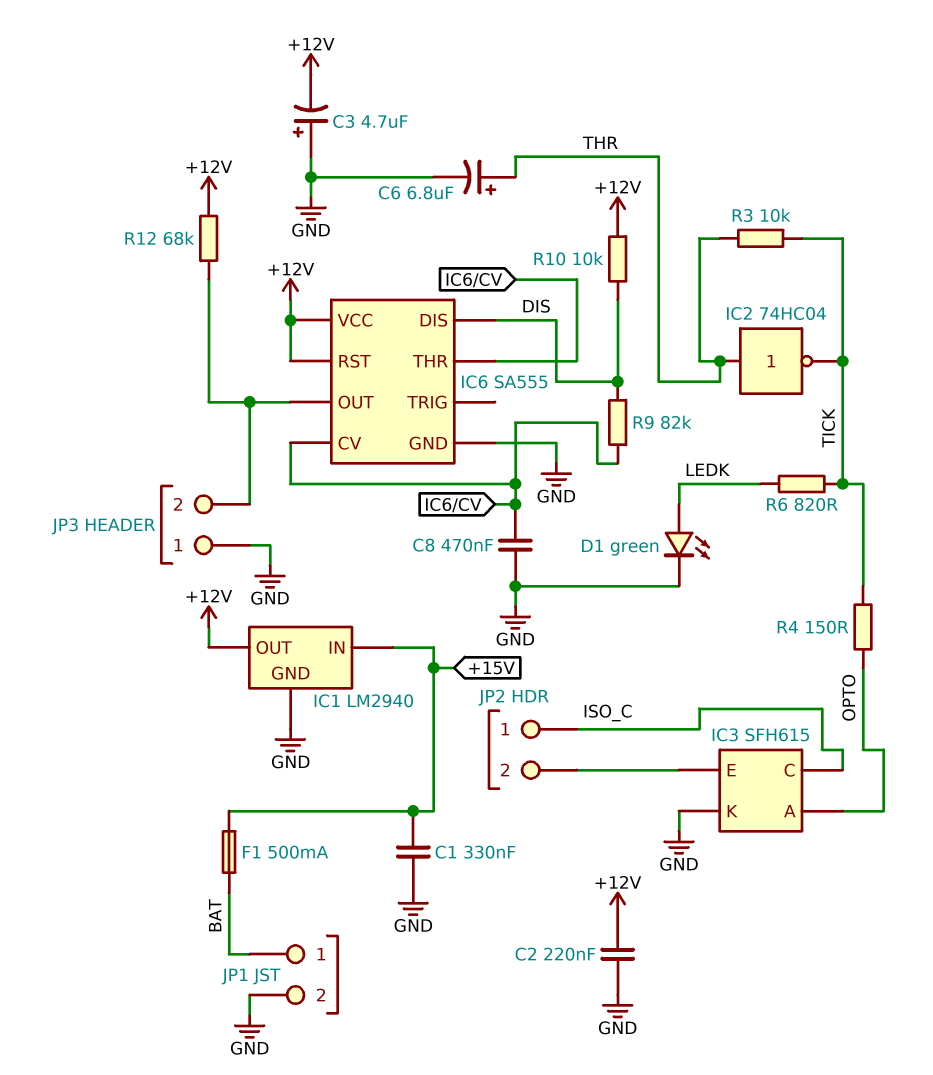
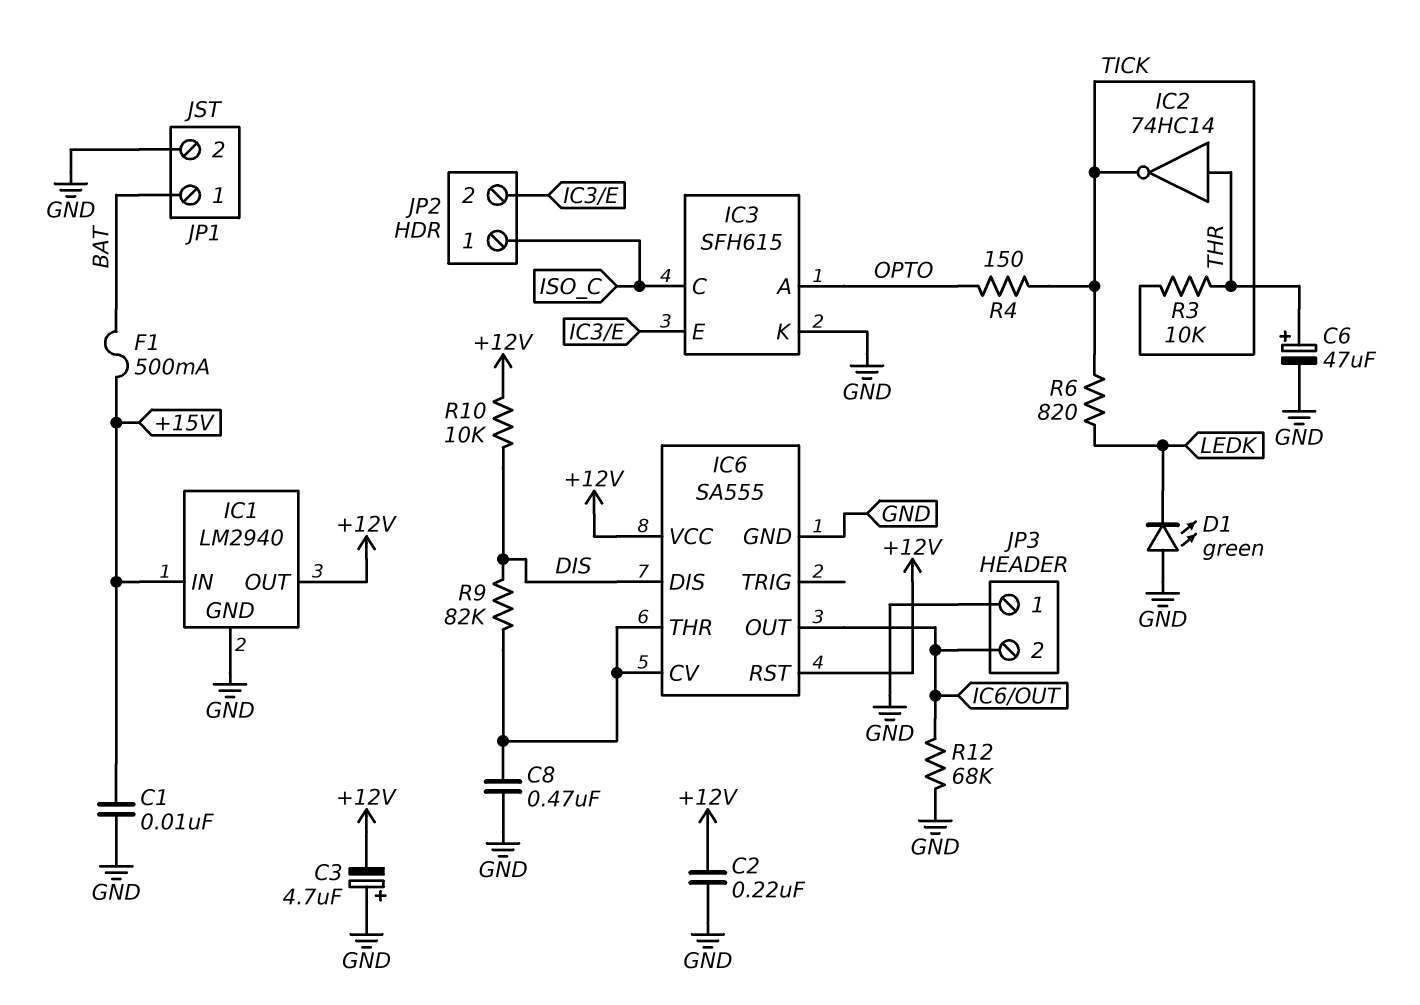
C1: 330nF (+15V, GND) -> 10nF (+15V, GND)
C6: 6.8uF (plus THR, minus GND) -> 47uF (plus THR, minus GND)
D1: LED green (A LEDK, K GND) -> LED green (A GND, K LEDK)
IC2: NOT 74HC04 (in THR, out TICK) -> NOT 74HC14 (in THR, out TICK)
R12: 68k (+12V, IC6/OUT) -> 68k (GND, IC6/OUT)

